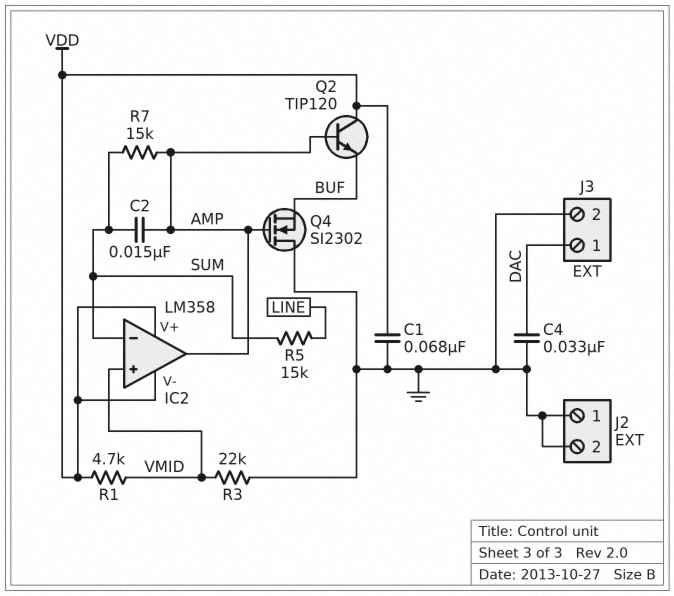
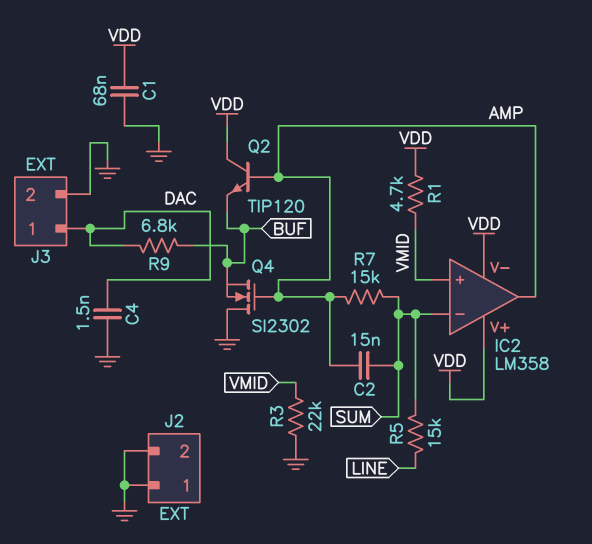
C4: 33nF (DAC, GND) -> 1.5nF (DAC, GND)
R9: none -> 6.8k (BUF, DAC)

